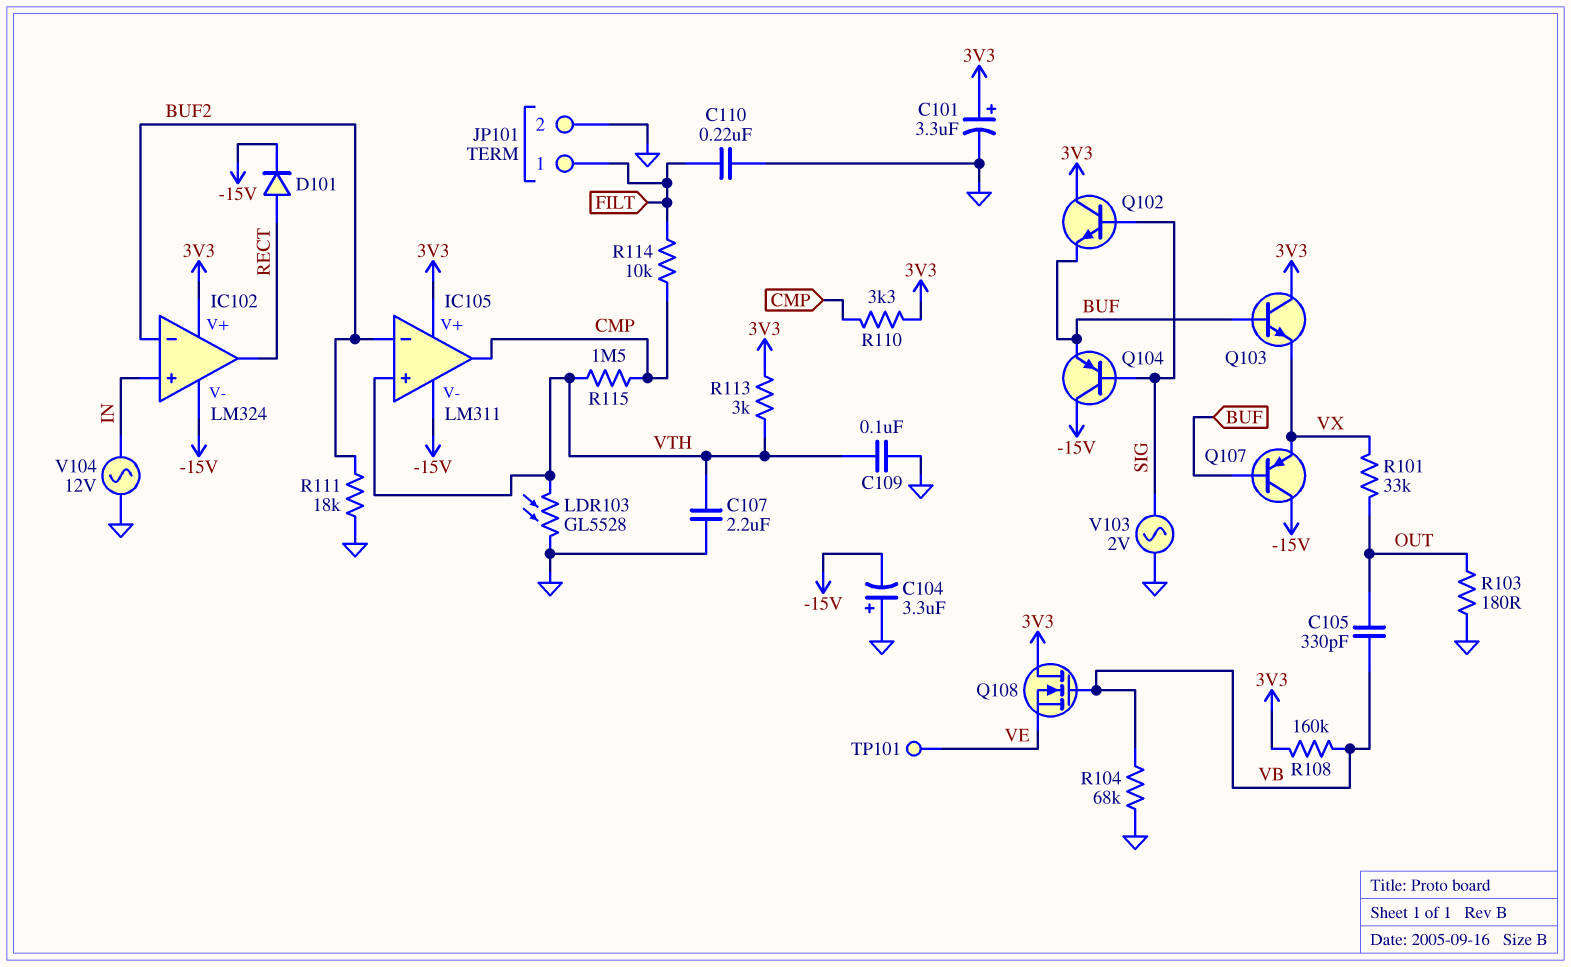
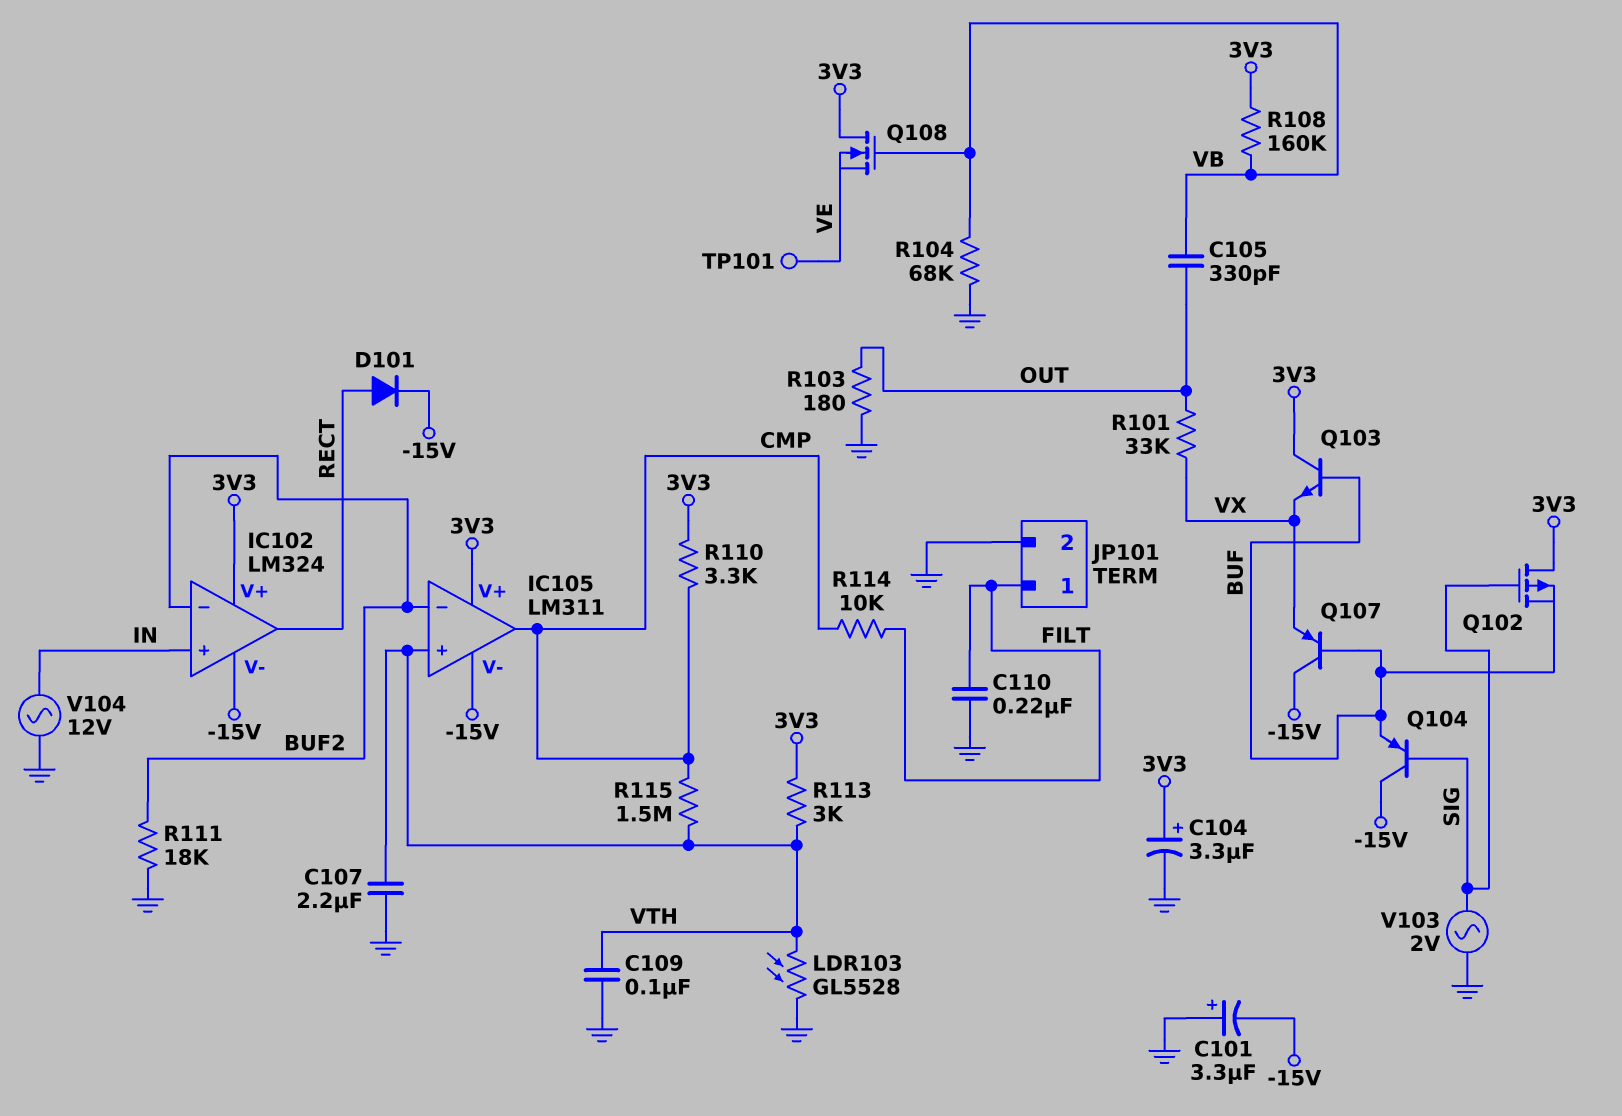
C101: 3.3uF (plus 3V3, minus GND) -> 3.3uF (plus GND, minus -15V)
C104: 3.3uF (plus GND, minus -15V) -> 3.3uF (plus 3V3, minus GND)
Q102: NPN (B SIG, C 3V3, E BUF) -> PMOS (G SIG, D 3V3, S BUF)

